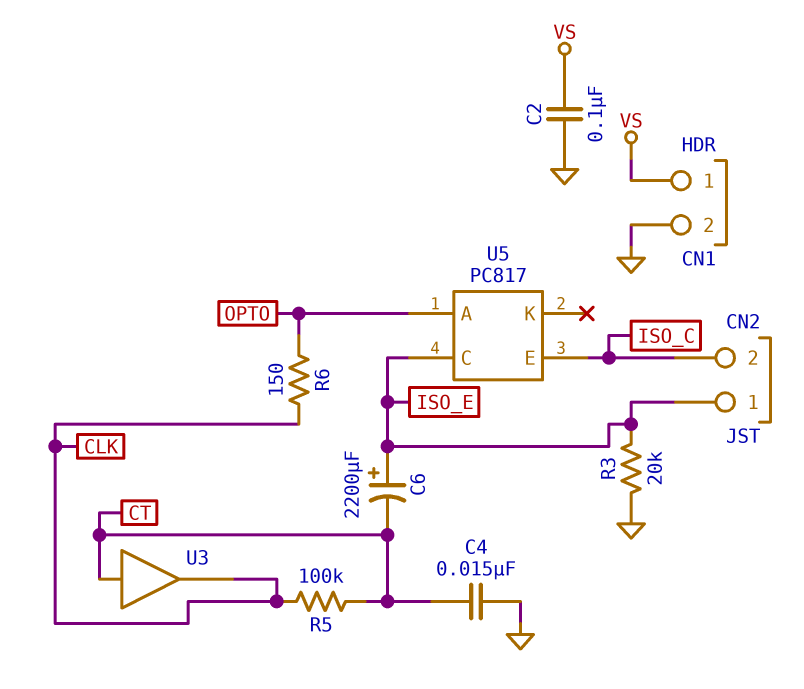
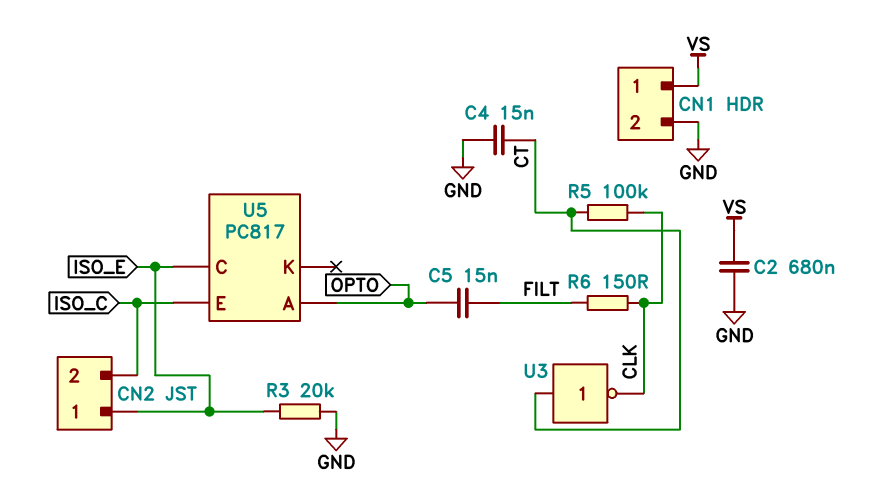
C2: 100nF (GND, VS) -> 680nF (GND, VS)
C5: none -> 15nF (FILT, OPTO)
C6: 2200uF (plus ISO_E, minus CT) -> none
R6: 150 (CLK, OPTO) -> 150 (CLK, FILT)
U3: buffer (in CT, out CLK) -> NOT (in CT, out CLK)

